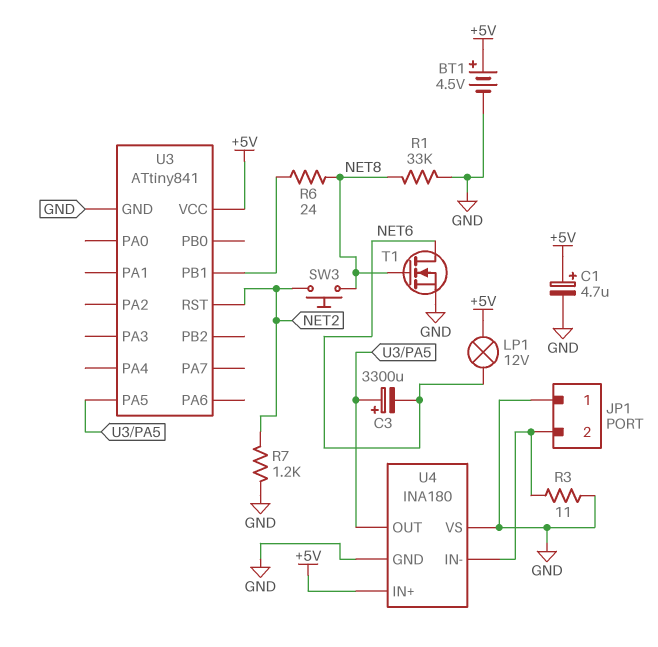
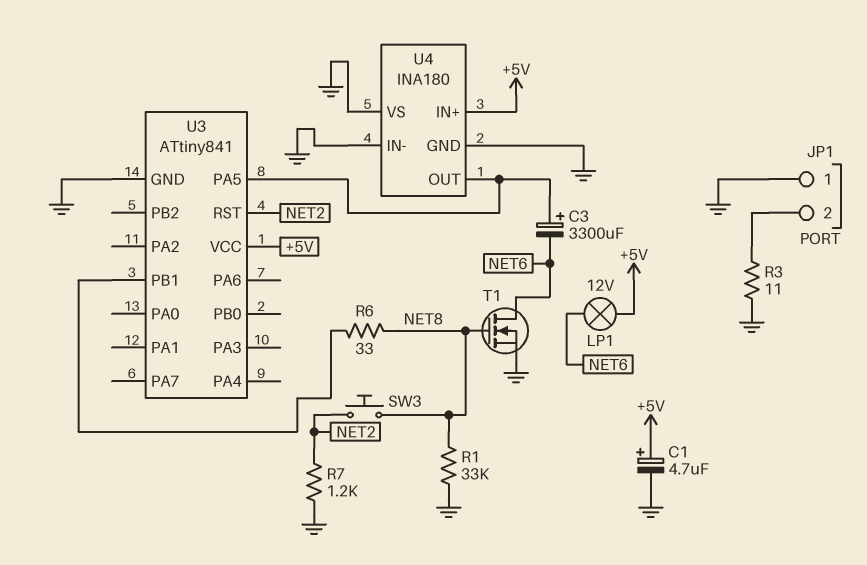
BT1: 4.5V (plus +5V, minus GND) -> none
R6: 24 (NET8, U3/PB1) -> 33 (NET8, U3/PB1)
U4 pin IN-: JP1/2 -> GND

